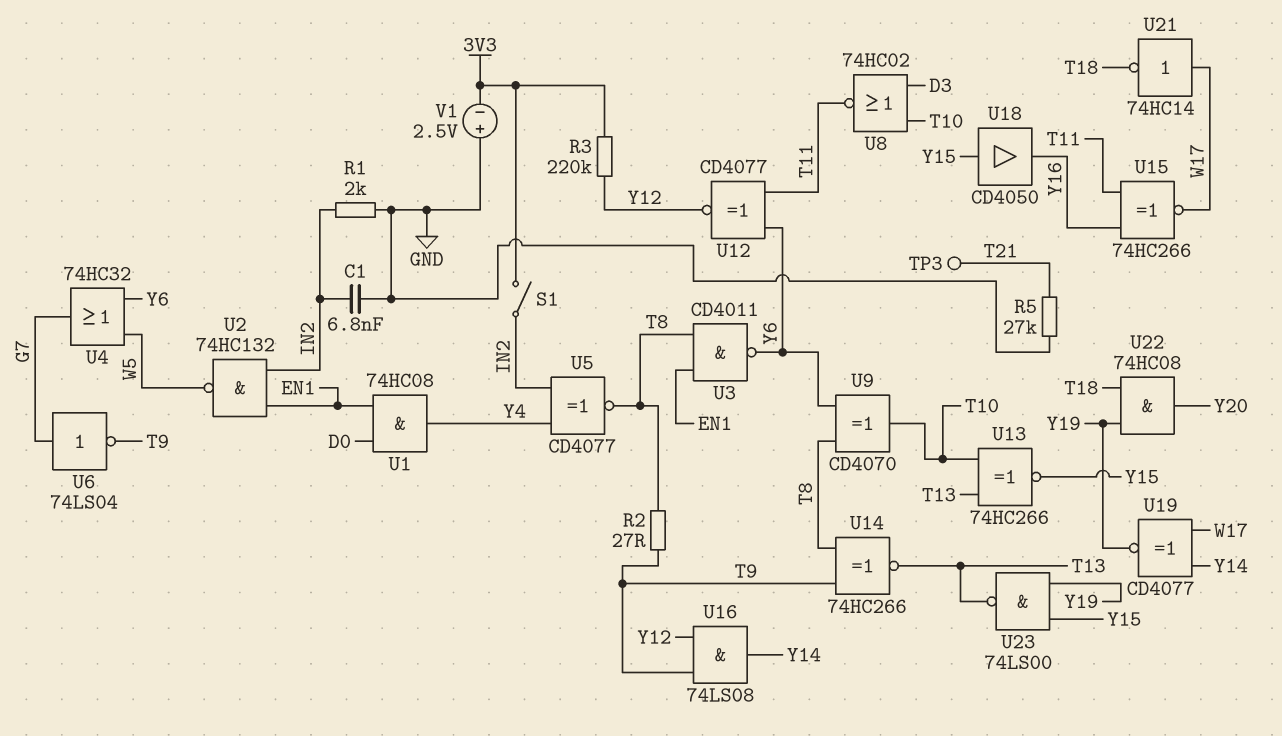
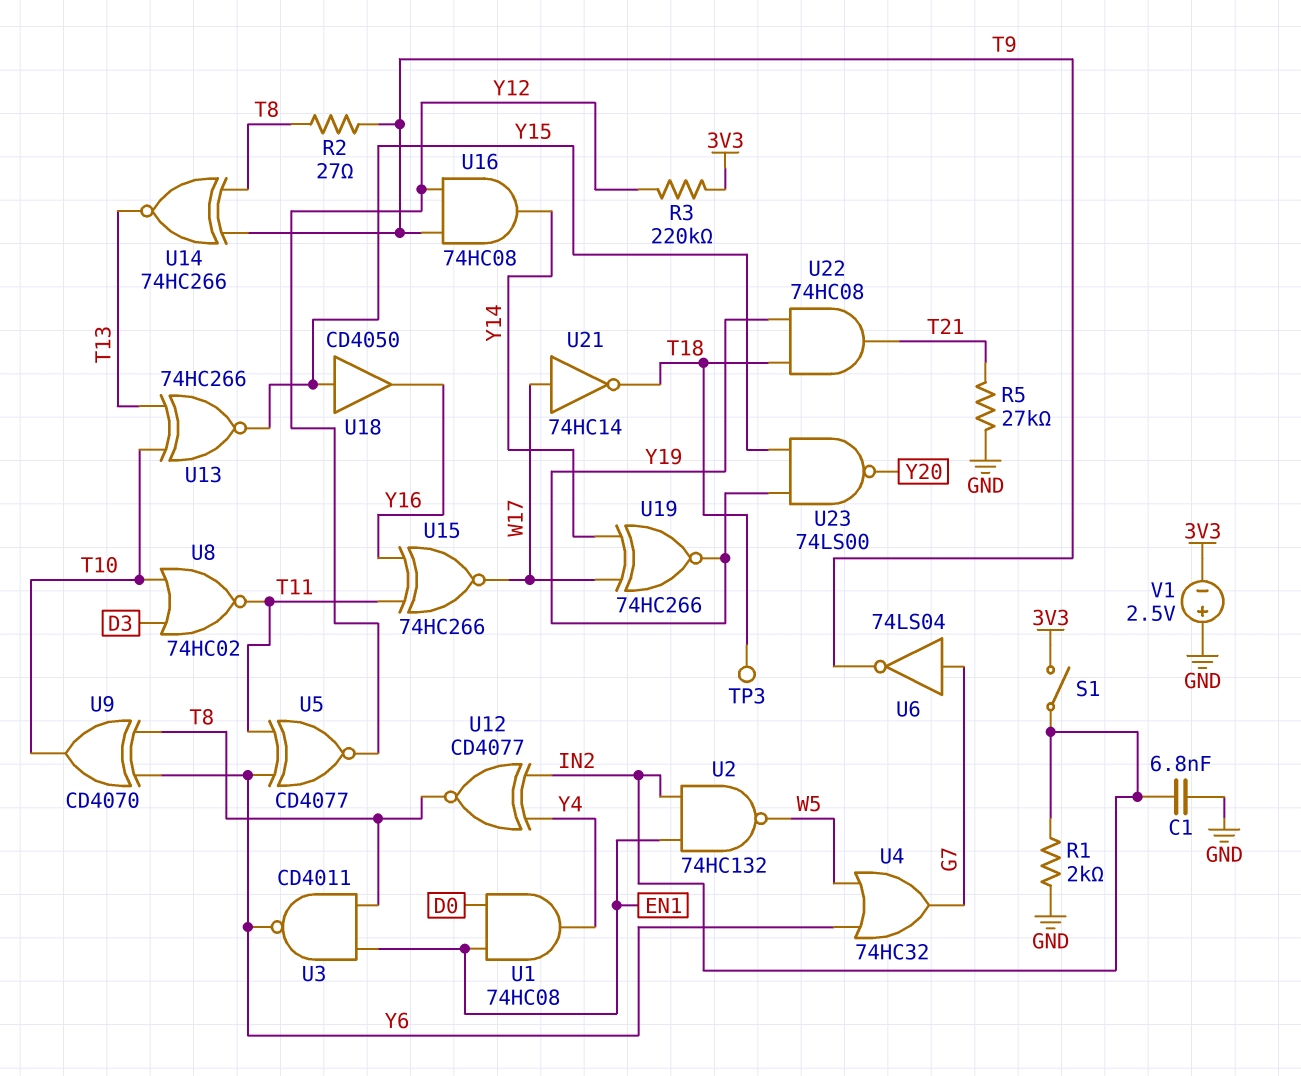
TP3: test point (T21) -> test point (T18)
U5: XNOR CD4077 (in IN2, in Y4, out T8) -> XNOR CD4077 (in T11, in Y6, out Y12)
U12: XNOR CD4077 (in T11, in Y6, out Y12) -> XNOR CD4077 (in IN2, in Y4, out T8)
U16: AND 74LS08 (in T9, in Y12, out Y14) -> AND 74HC08 (in T9, in Y12, out Y14)
U19: XNOR CD4077 (in W17, in Y14, out Y19) -> XNOR 74HC266 (in W17, in Y14, out Y19)
U22: AND 74HC08 (in T18, in Y19, out Y20) -> AND 74HC08 (in T18, in Y19, out T21)
U23: NAND 74LS00 (in Y15, in Y19, out T13) -> NAND 74LS00 (in Y15, in Y19, out Y20)

